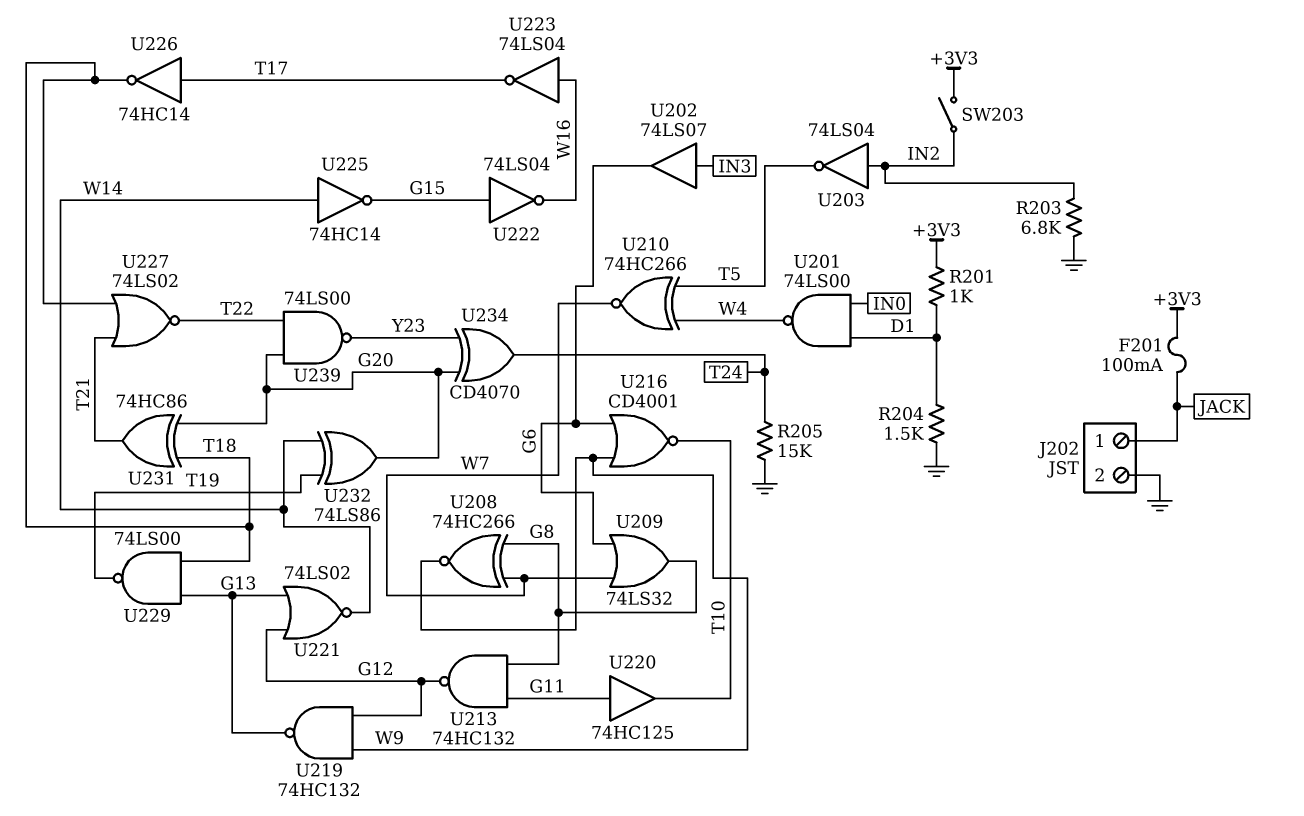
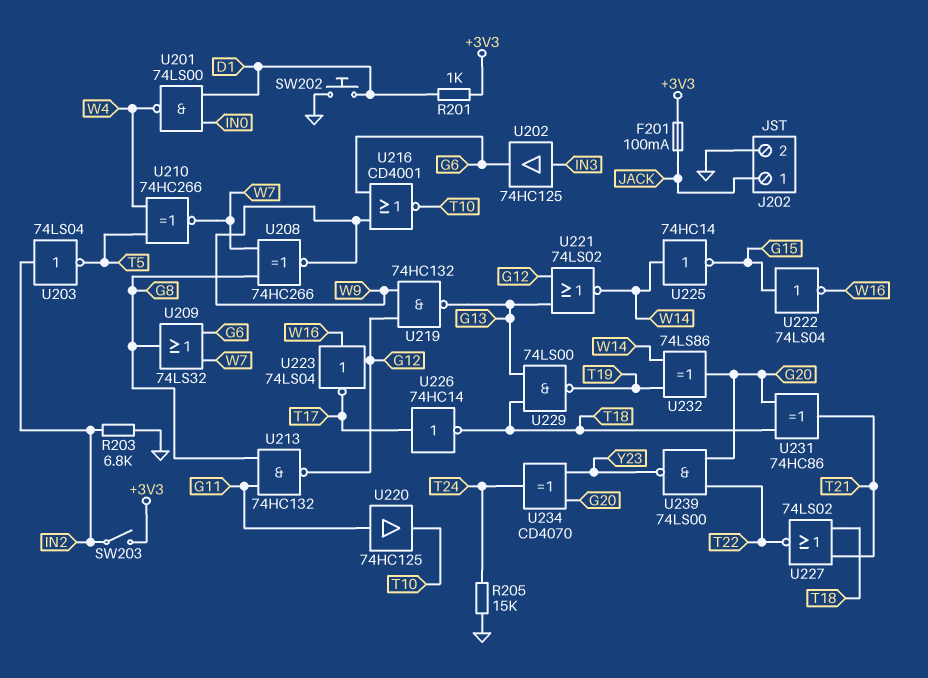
R204: 1.5k (D1, GND) -> none
SW202: none -> button (D1, GND)
U202: buffer 74LS07 (in IN3, out G6) -> buffer 74HC125 (in IN3, out G6)

